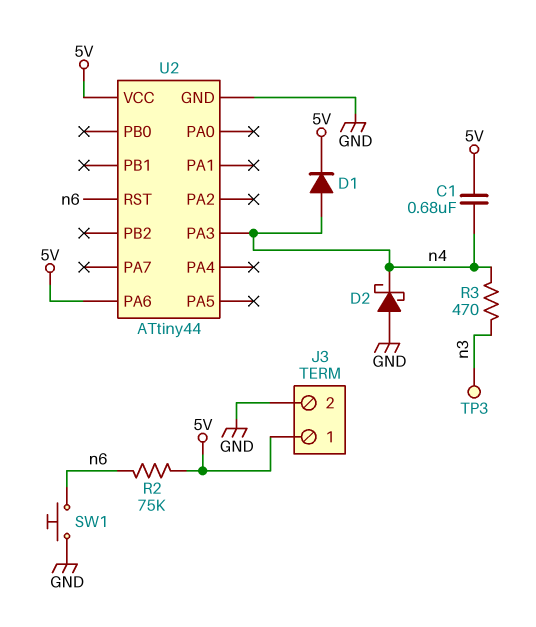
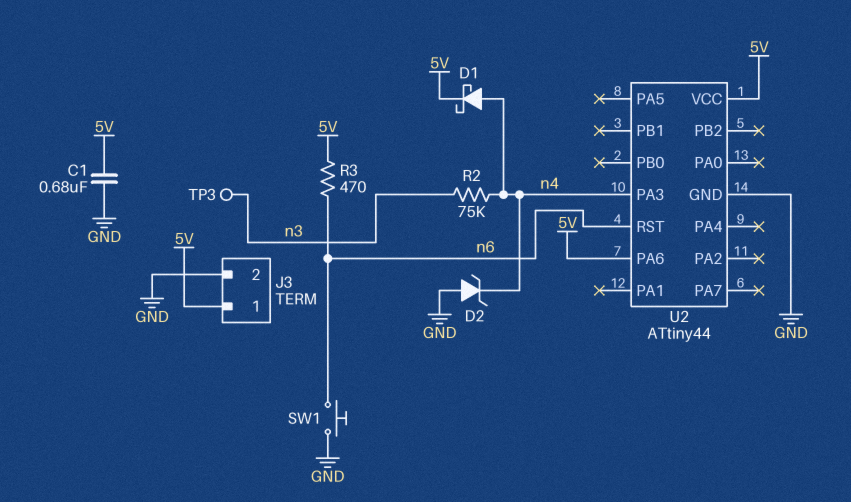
C1: 680nF (5V, n4) -> 680nF (5V, GND)
D1: diode (A n4, K 5V) -> schottky (A n4, K 5V)
D2: schottky (A GND, K n4) -> zener (A GND, K n4)
R2: 75k (5V, n6) -> 75k (n3, n4)
R3: 470 (n3, n4) -> 470 (5V, n6)

